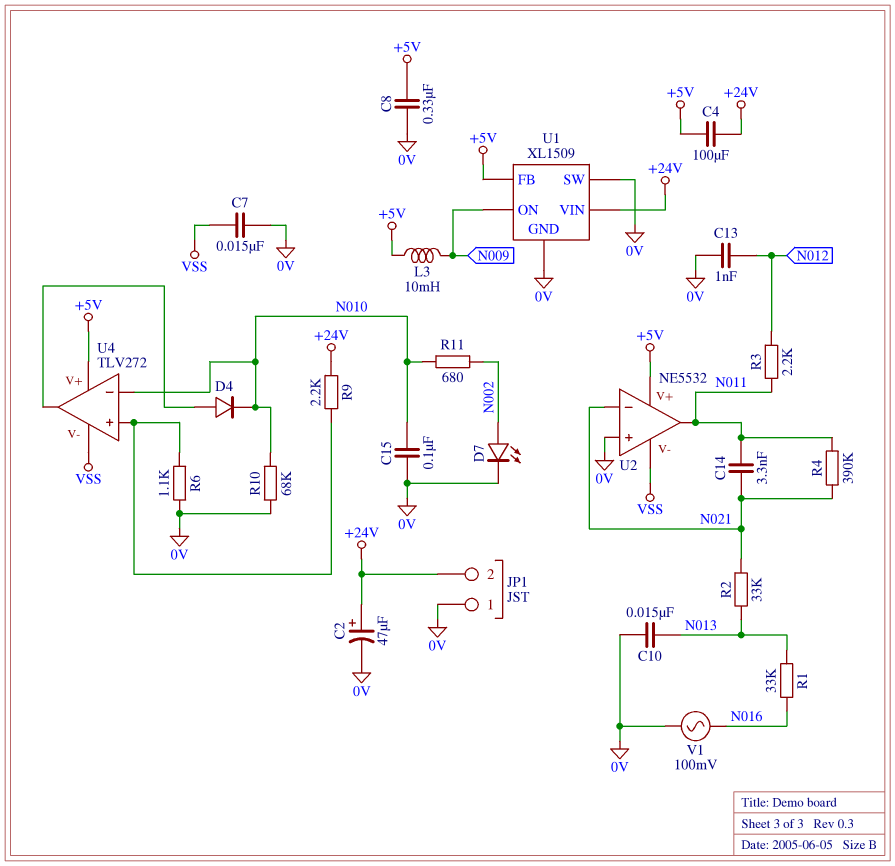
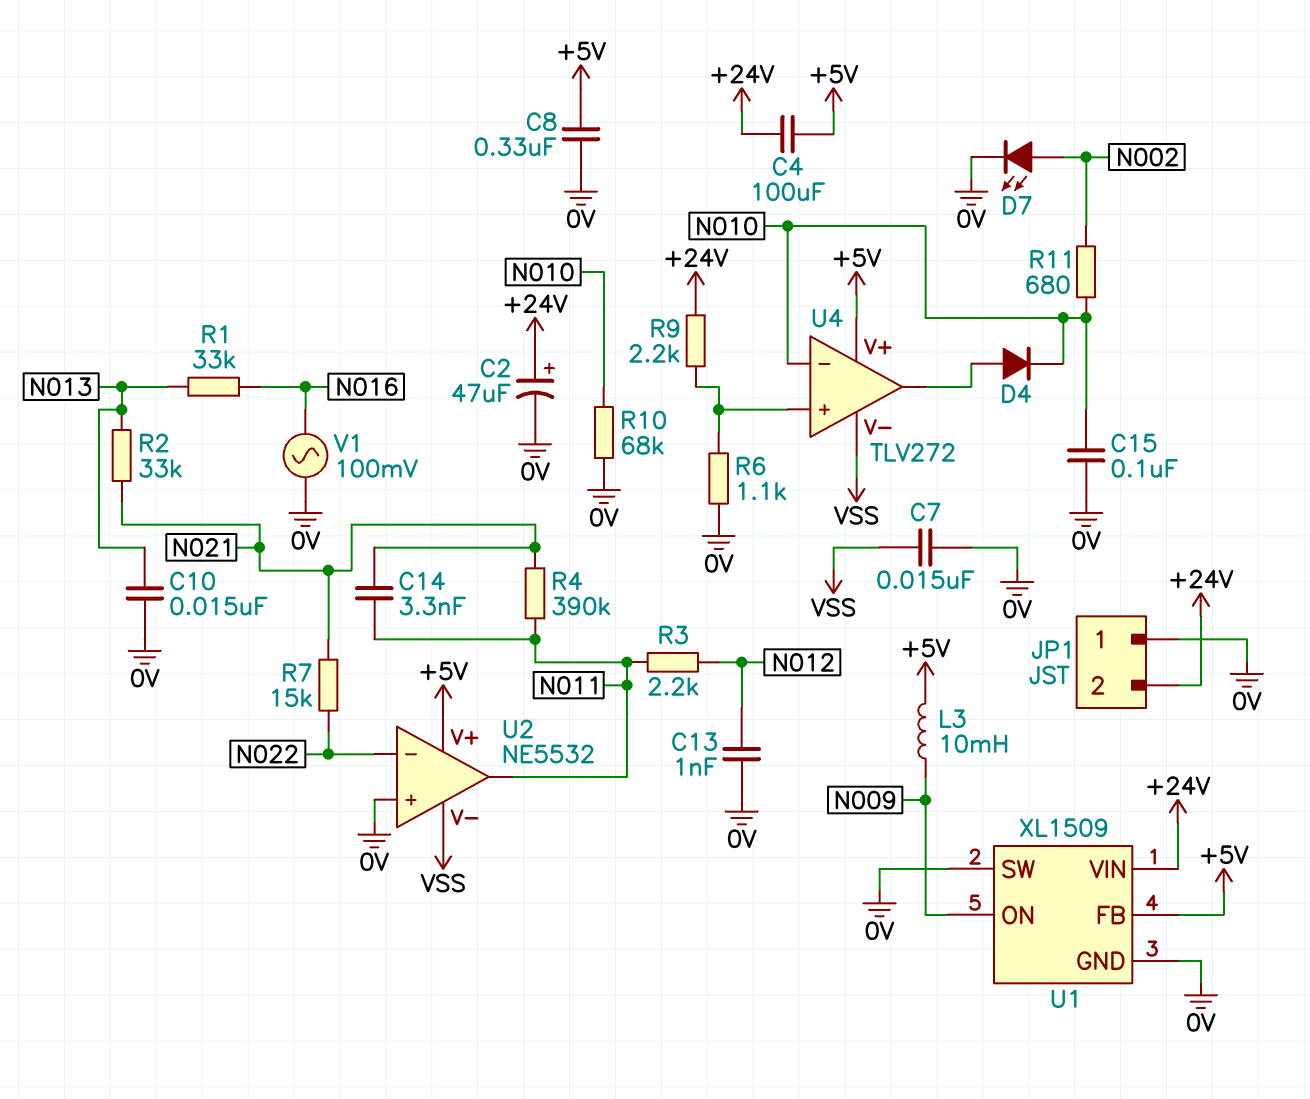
R7: none -> 15k (N021, N022)
U2 pin in-: N021 -> N022

